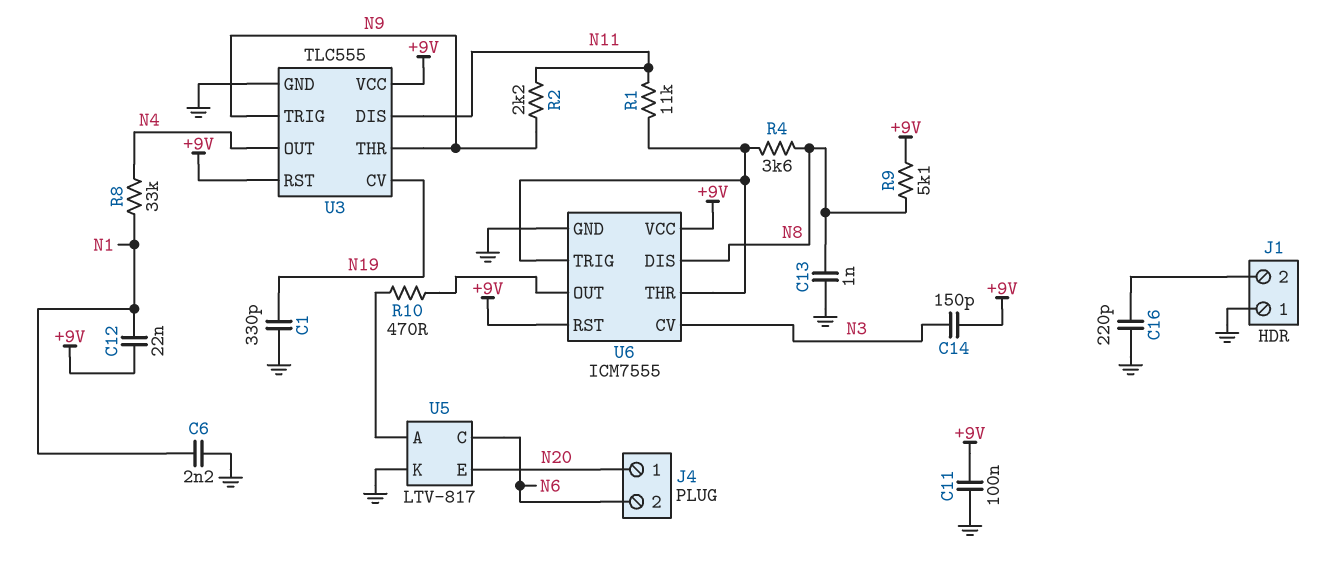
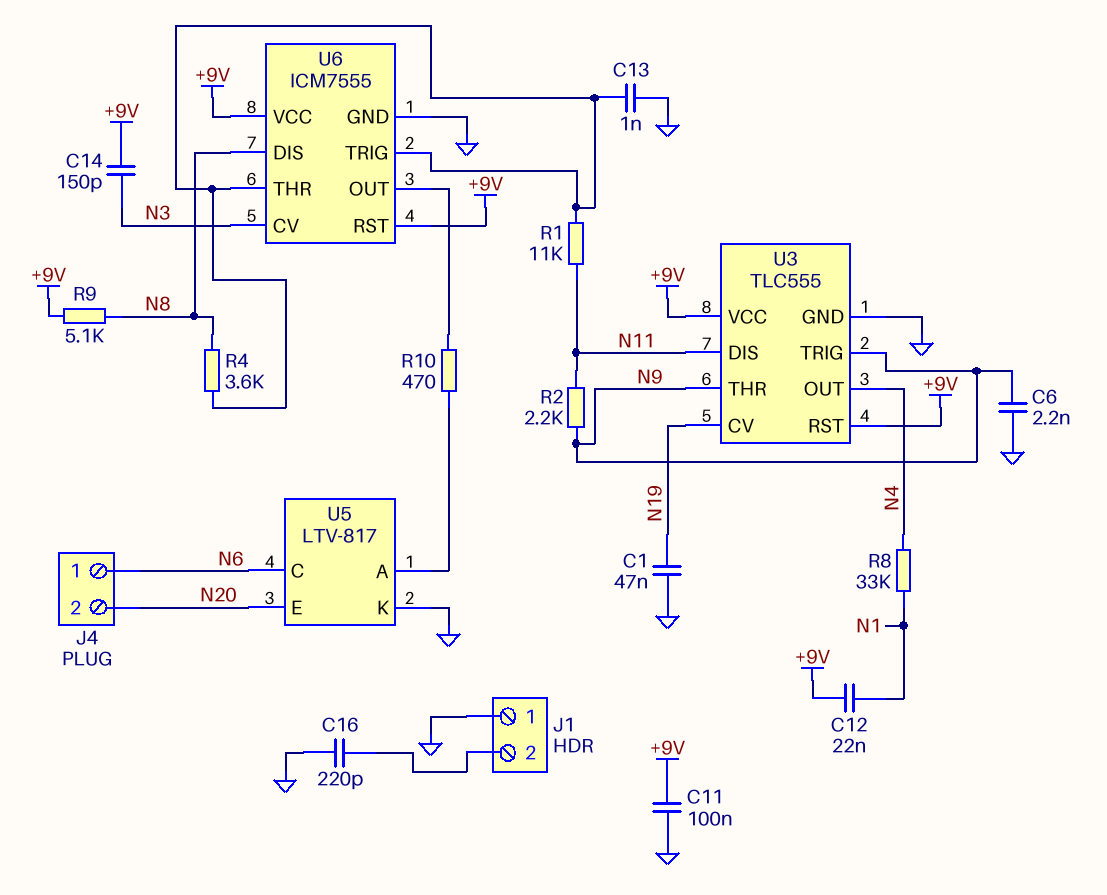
C1: 330pF (GND, N19) -> 47nF (GND, N19)
C6: 2.2nF (GND, N1) -> 2.2nF (GND, N9)
C13: 1nF (GND, N8) -> 1nF (GND, U6/THR)
J4 pin 1: N20 -> N6
J4 pin 2: N6 -> N20

